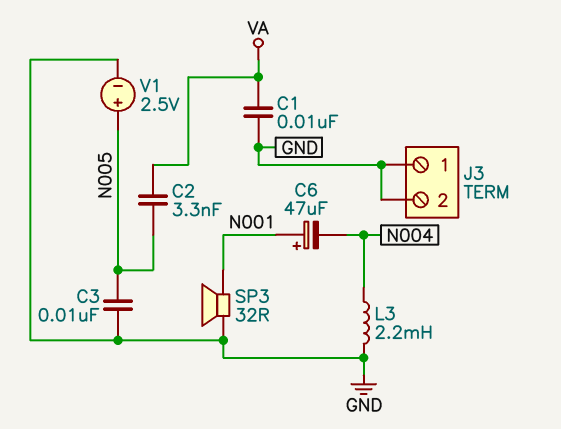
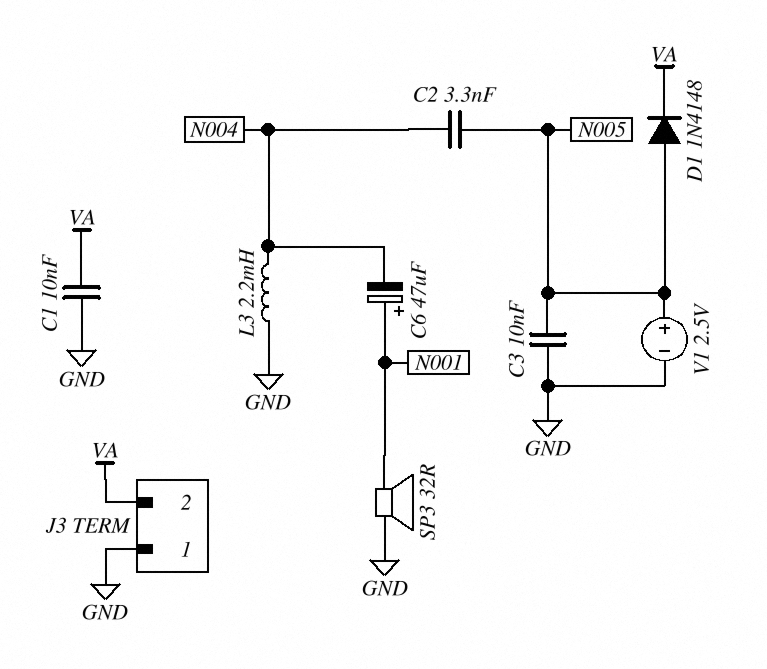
C2: 3.3nF (N005, VA) -> 3.3nF (N004, N005)
D1: none -> diode 1N4148 (A N005, K VA)
J3 pin 2: GND -> VA

